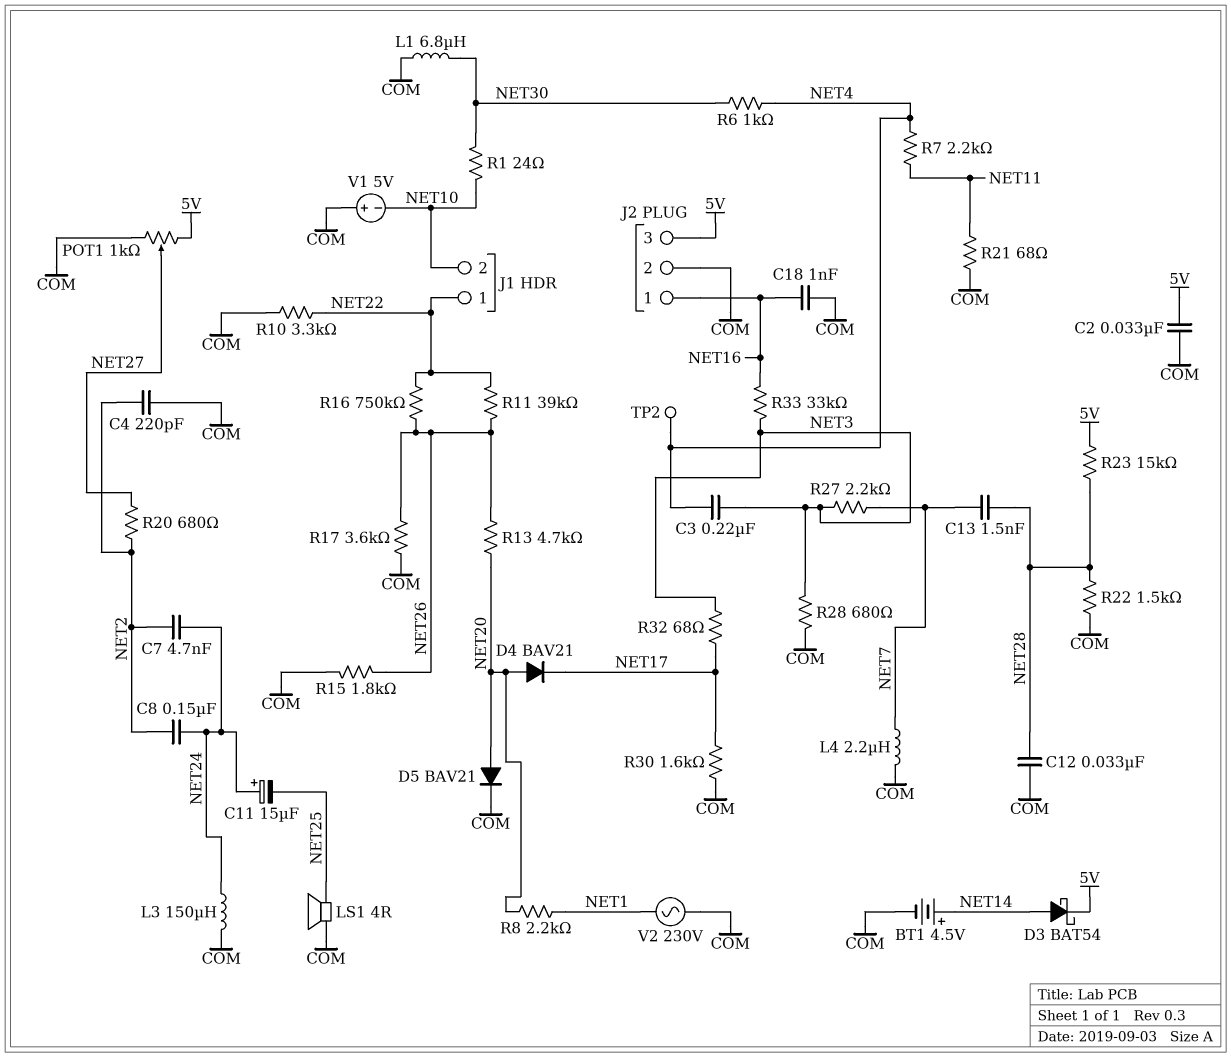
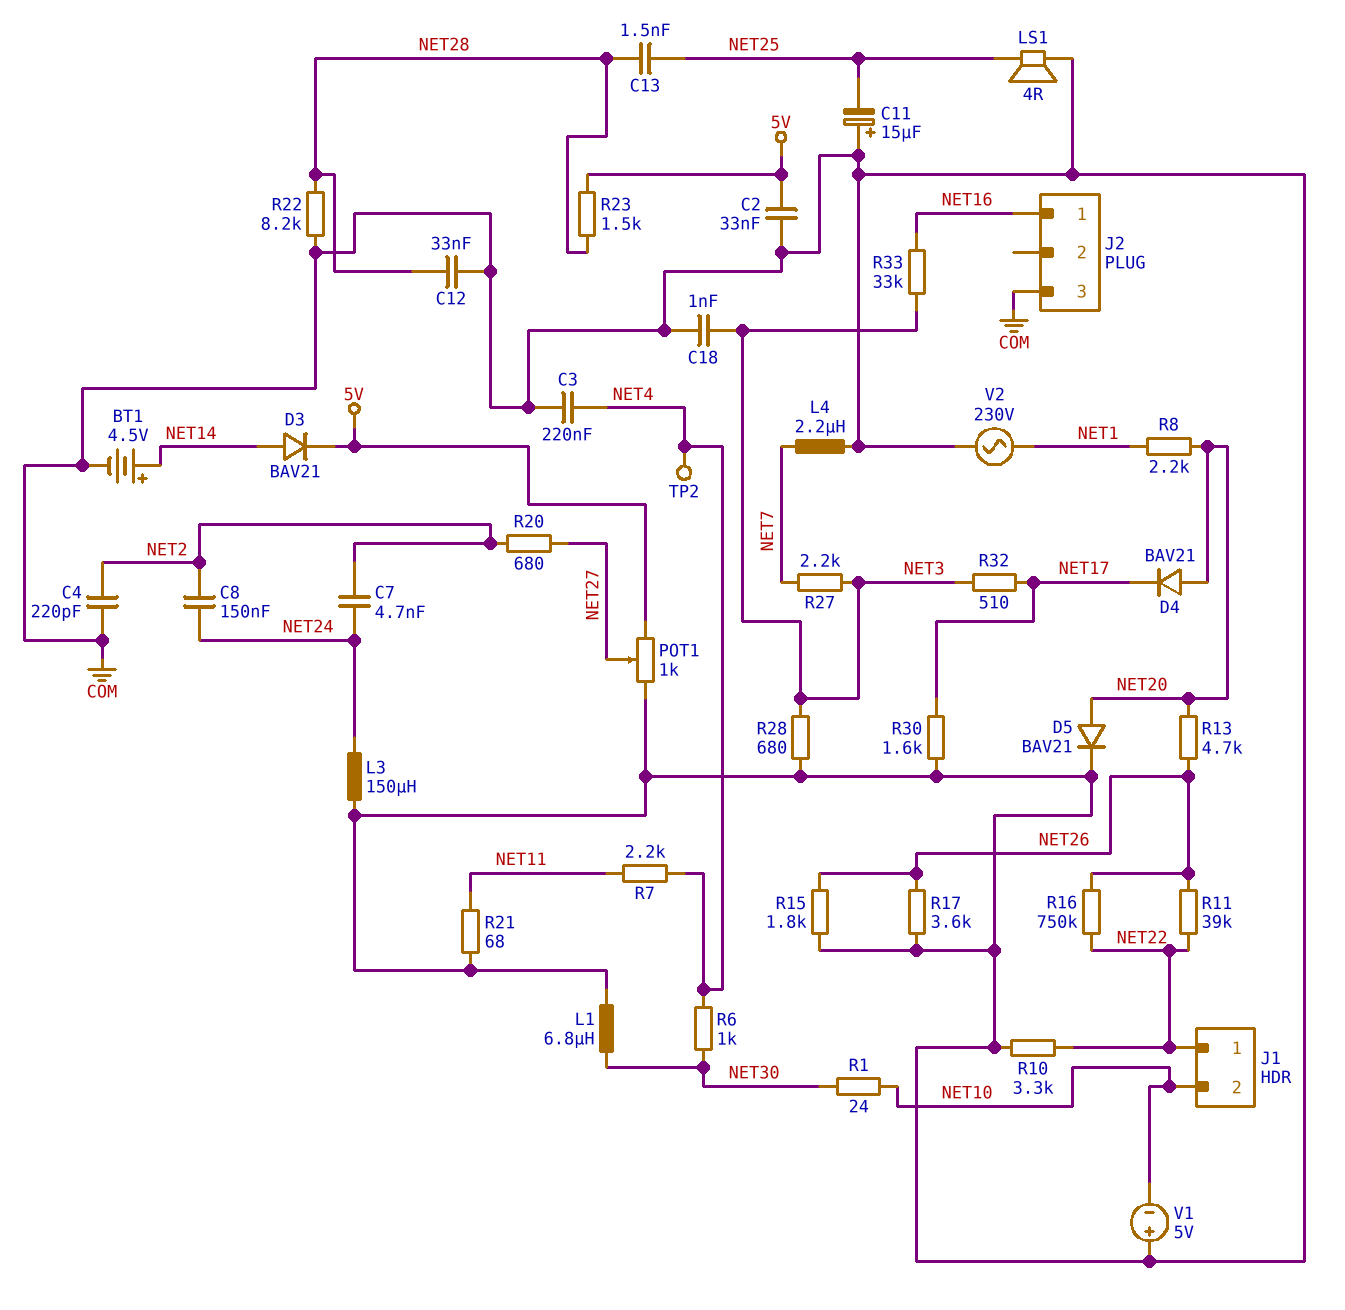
C3: 220nF (NET3, NET4) -> 220nF (COM, NET4)
C11: 15uF (plus NET24, minus NET25) -> 15uF (plus COM, minus NET25)
C13: 1.5nF (NET7, NET28) -> 1.5nF (NET25, NET28)
C18: 1nF (COM, NET16) -> 1nF (COM, NET3)
D3: schottky BAT54 (A NET14, K 5V) -> diode BAV21 (A NET14, K 5V)
J2 pin 2: COM -> none
J2 pin 3: 5V -> COM
R22: 1.5k (COM, NET28) -> 8.2k (COM, NET28)
R23: 15k (5V, NET28) -> 1.5k (5V, NET28)
R32: 68 (NET3, NET17) -> 510 (NET3, NET17)

